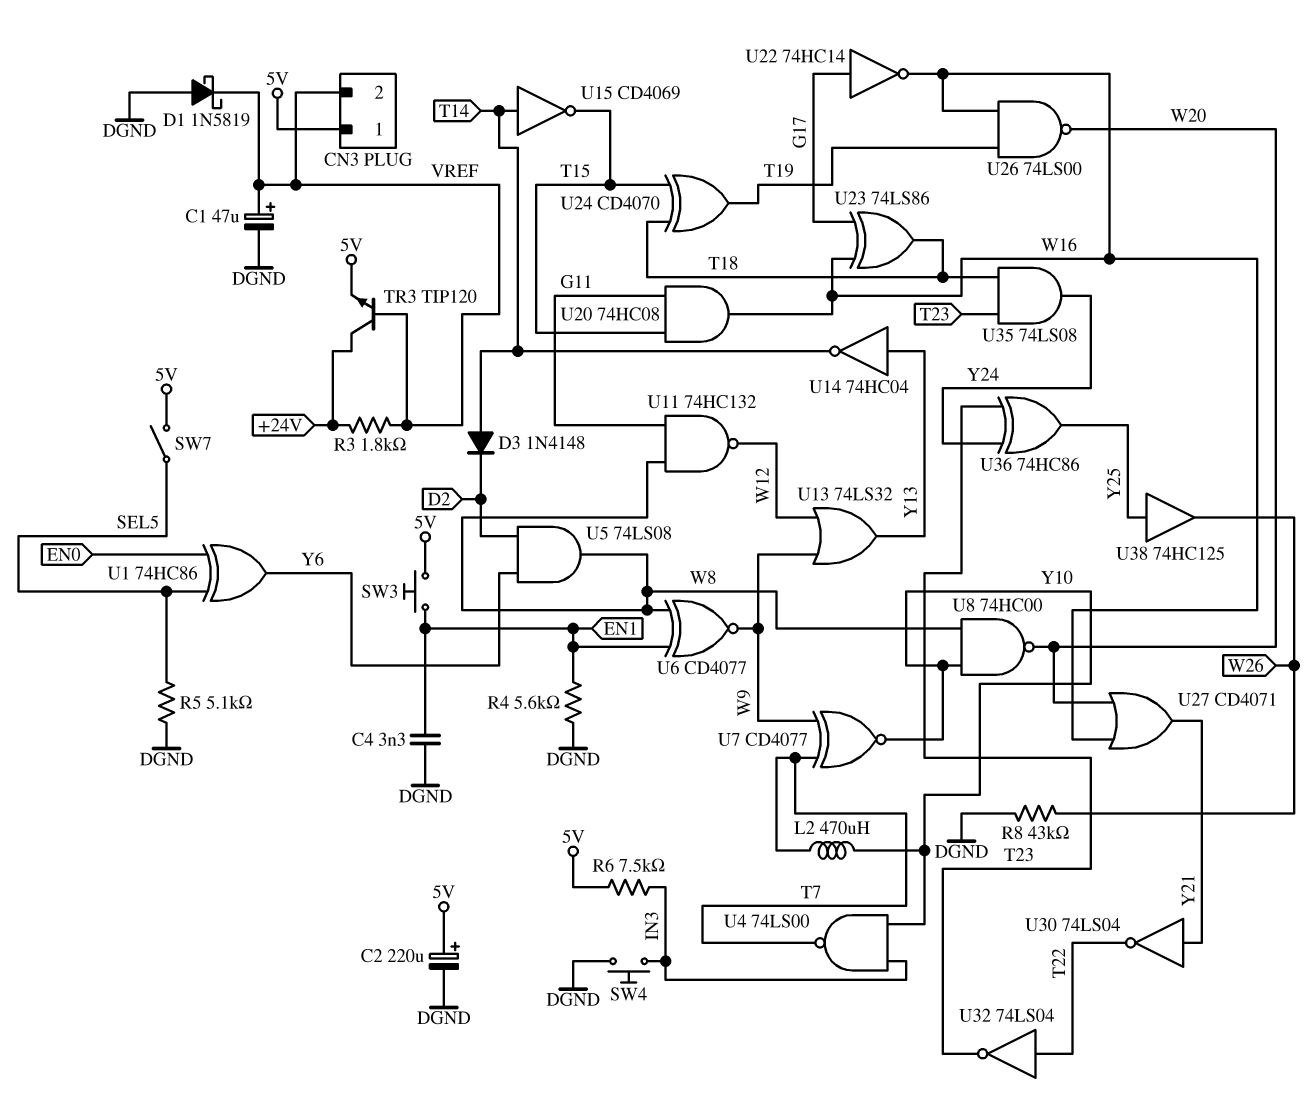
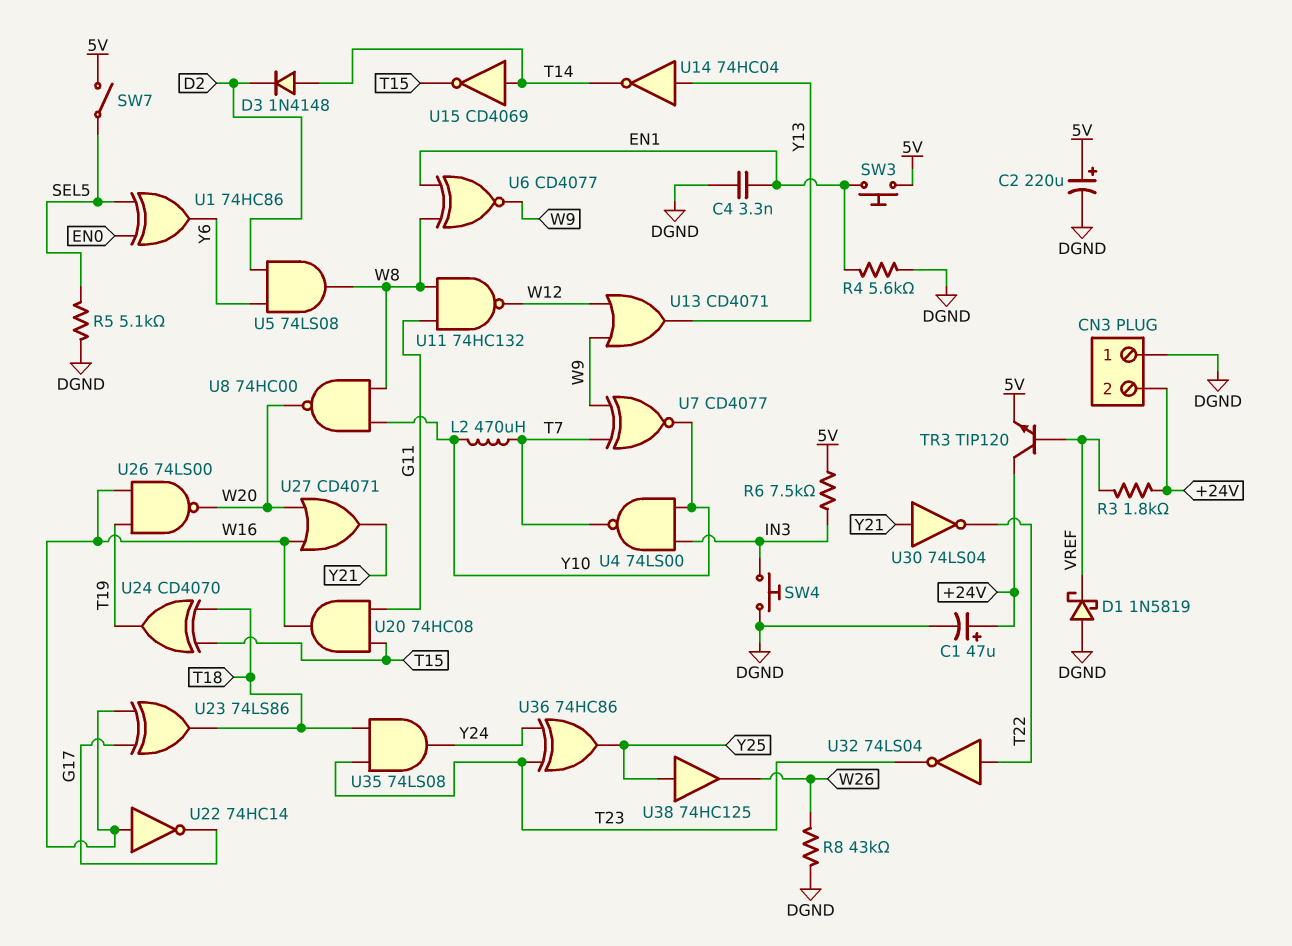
C1: 47uF (plus VREF, minus DGND) -> 47uF (plus +24V, minus DGND)
CN3 pin 1: 5V -> DGND
CN3 pin 2: VREF -> +24V
U13: OR 74LS32 (in W9, in W12, out Y13) -> OR CD4071 (in W9, in W12, out Y13)
U22: NOT 74HC14 (in G17, out W16) -> NOT 74HC14 (in W16, out G17)

